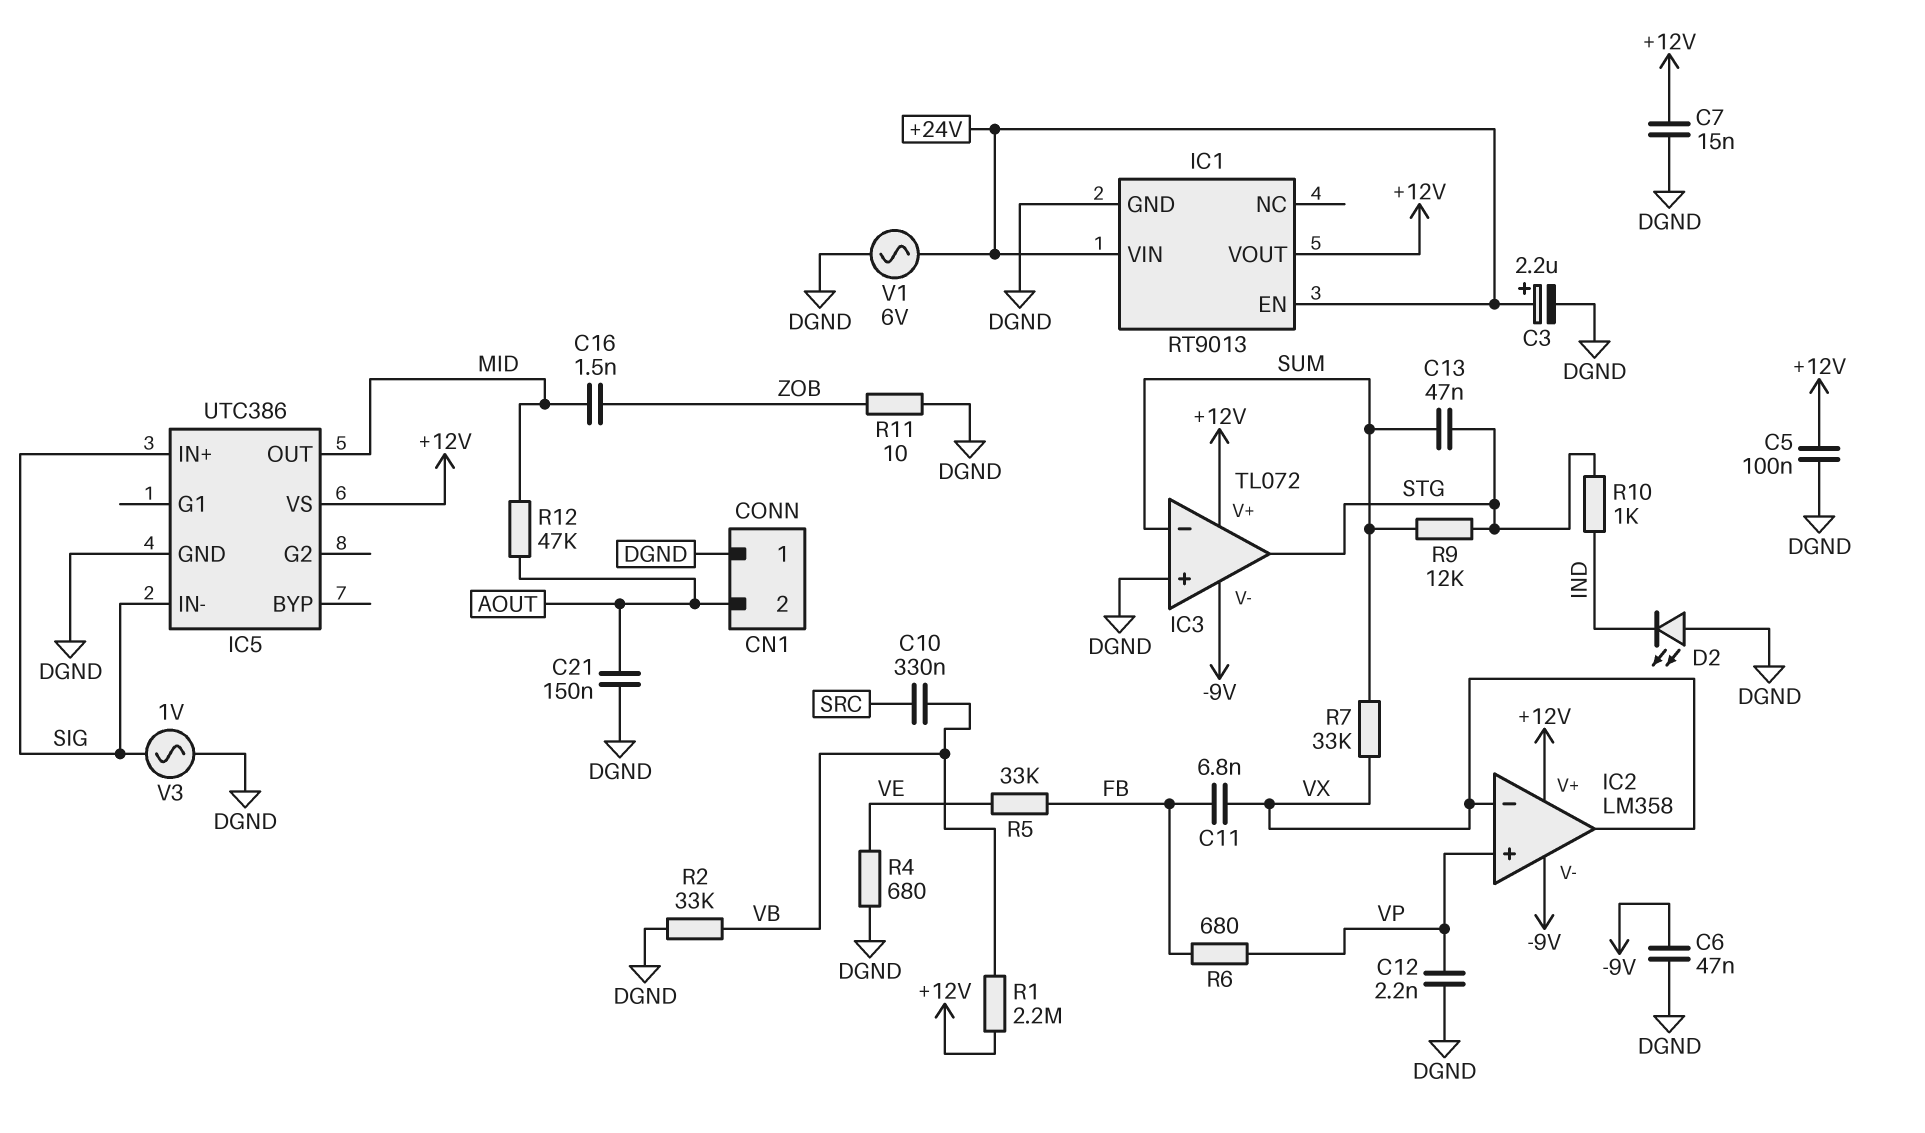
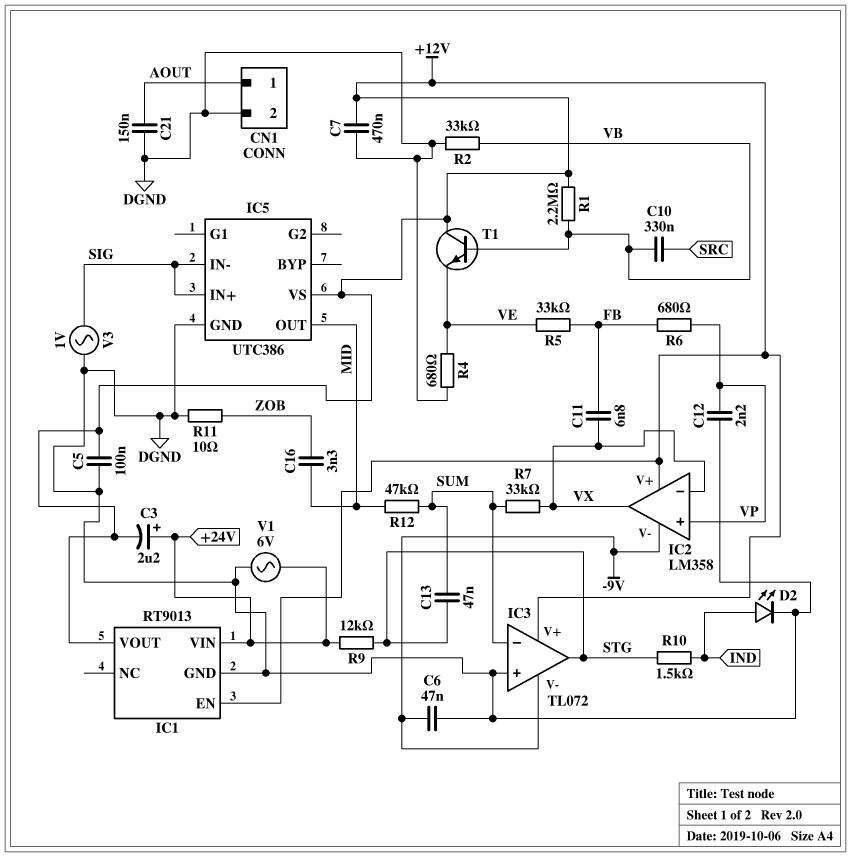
C3: 2.2uF (plus +24V, minus DGND) -> 2.2uF (plus +24V, minus +12V)
C7: 15nF (+12V, DGND) -> 470nF (+12V, DGND)
C16: 1.5nF (MID, ZOB) -> 3.3nF (MID, ZOB)
CN1 pin 1: DGND -> AOUT
CN1 pin 2: AOUT -> DGND
D2: LED (A DGND, K IND) -> LED (A IND, K DGND)
IC1 pin EN: +24V -> +12V
R9: 12k (STG, SUM) -> 12k (+24V, STG)
R10: 1k (IND, STG) -> 1.5k (IND, STG)
R12: 47k (AOUT, MID) -> 47k (MID, SUM)
T1: none -> NPN (B VB, C +12V, E VE)

